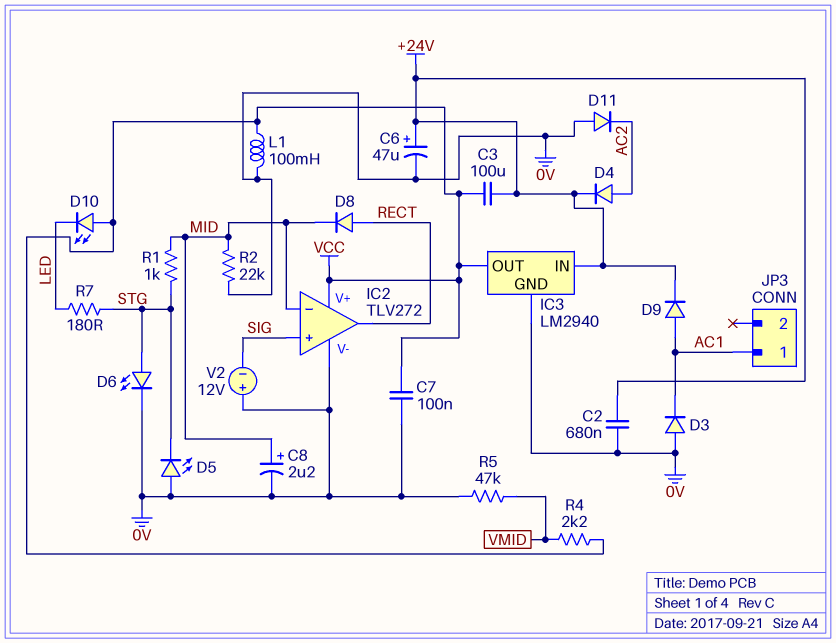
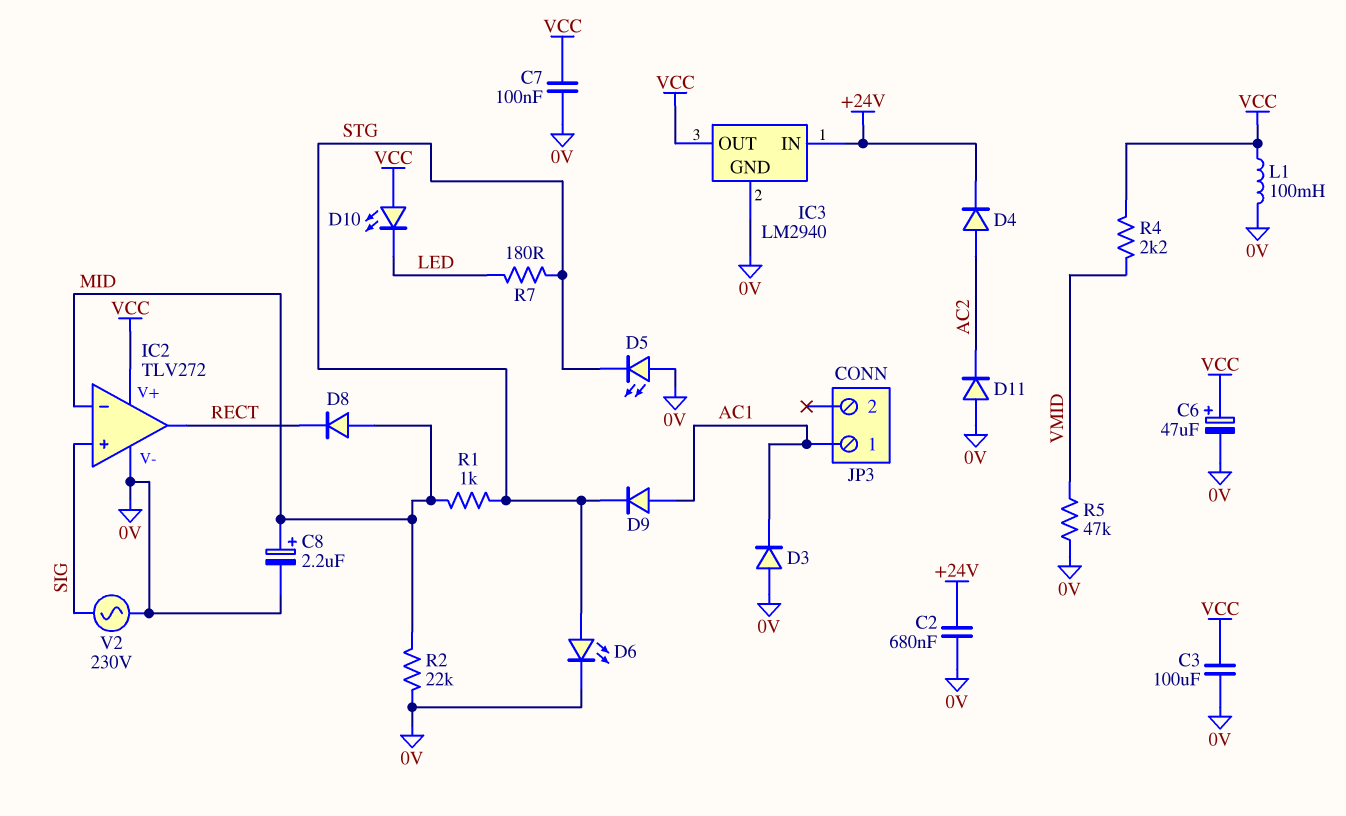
C3: 100uF (+24V, VCC) -> 100uF (0V, VCC)
C6: 47uF (plus +24V, minus 0V) -> 47uF (plus VCC, minus 0V)
D8: diode (A RECT, K MID) -> diode (A MID, K RECT)
D9: diode (A AC1, K +24V) -> diode (A AC1, K STG)
V2: 12V (plus 0V, minus SIG) -> AC 230V (0V, SIG)

